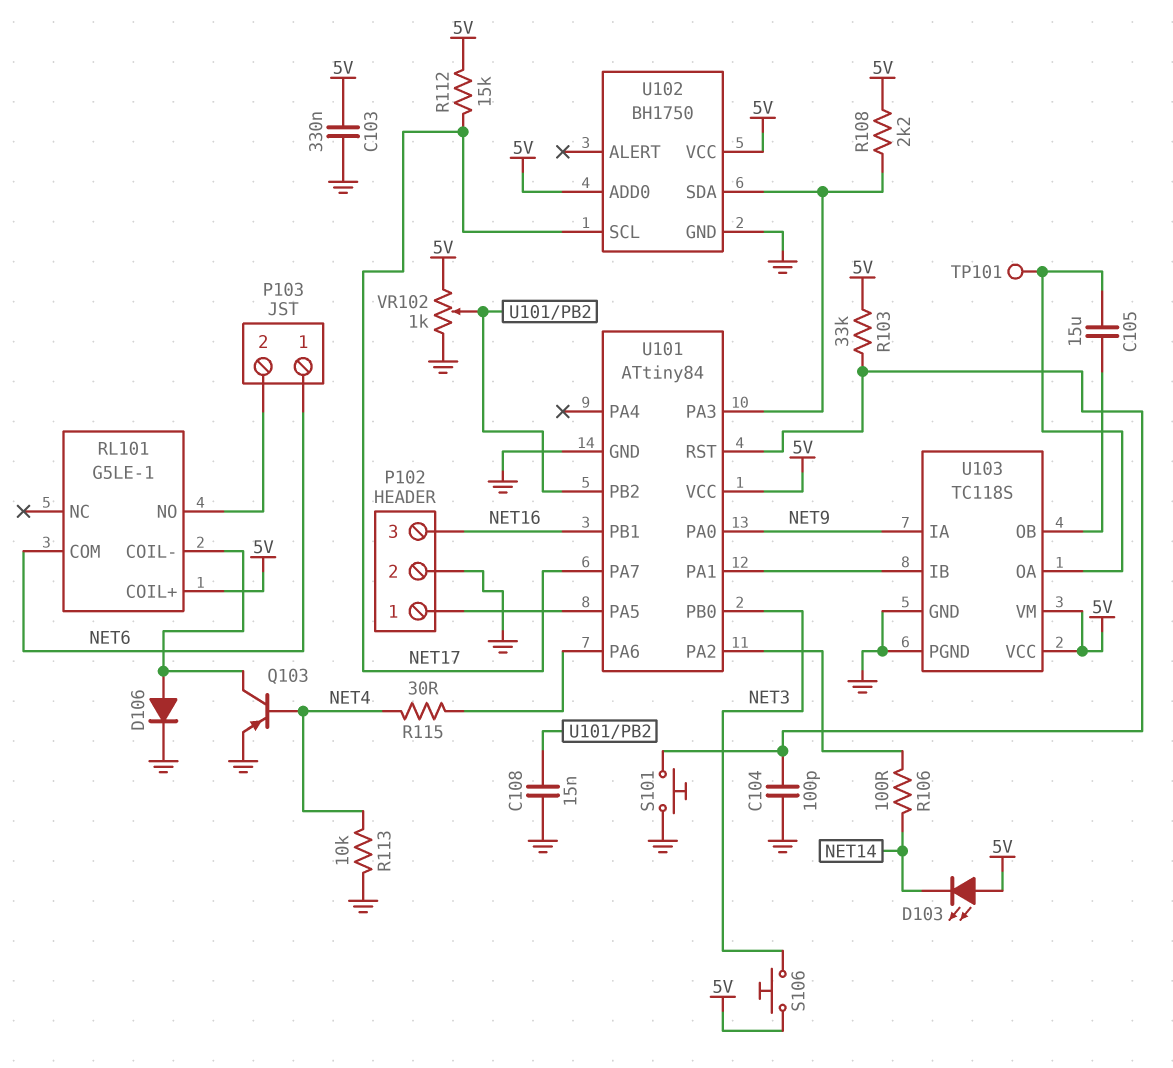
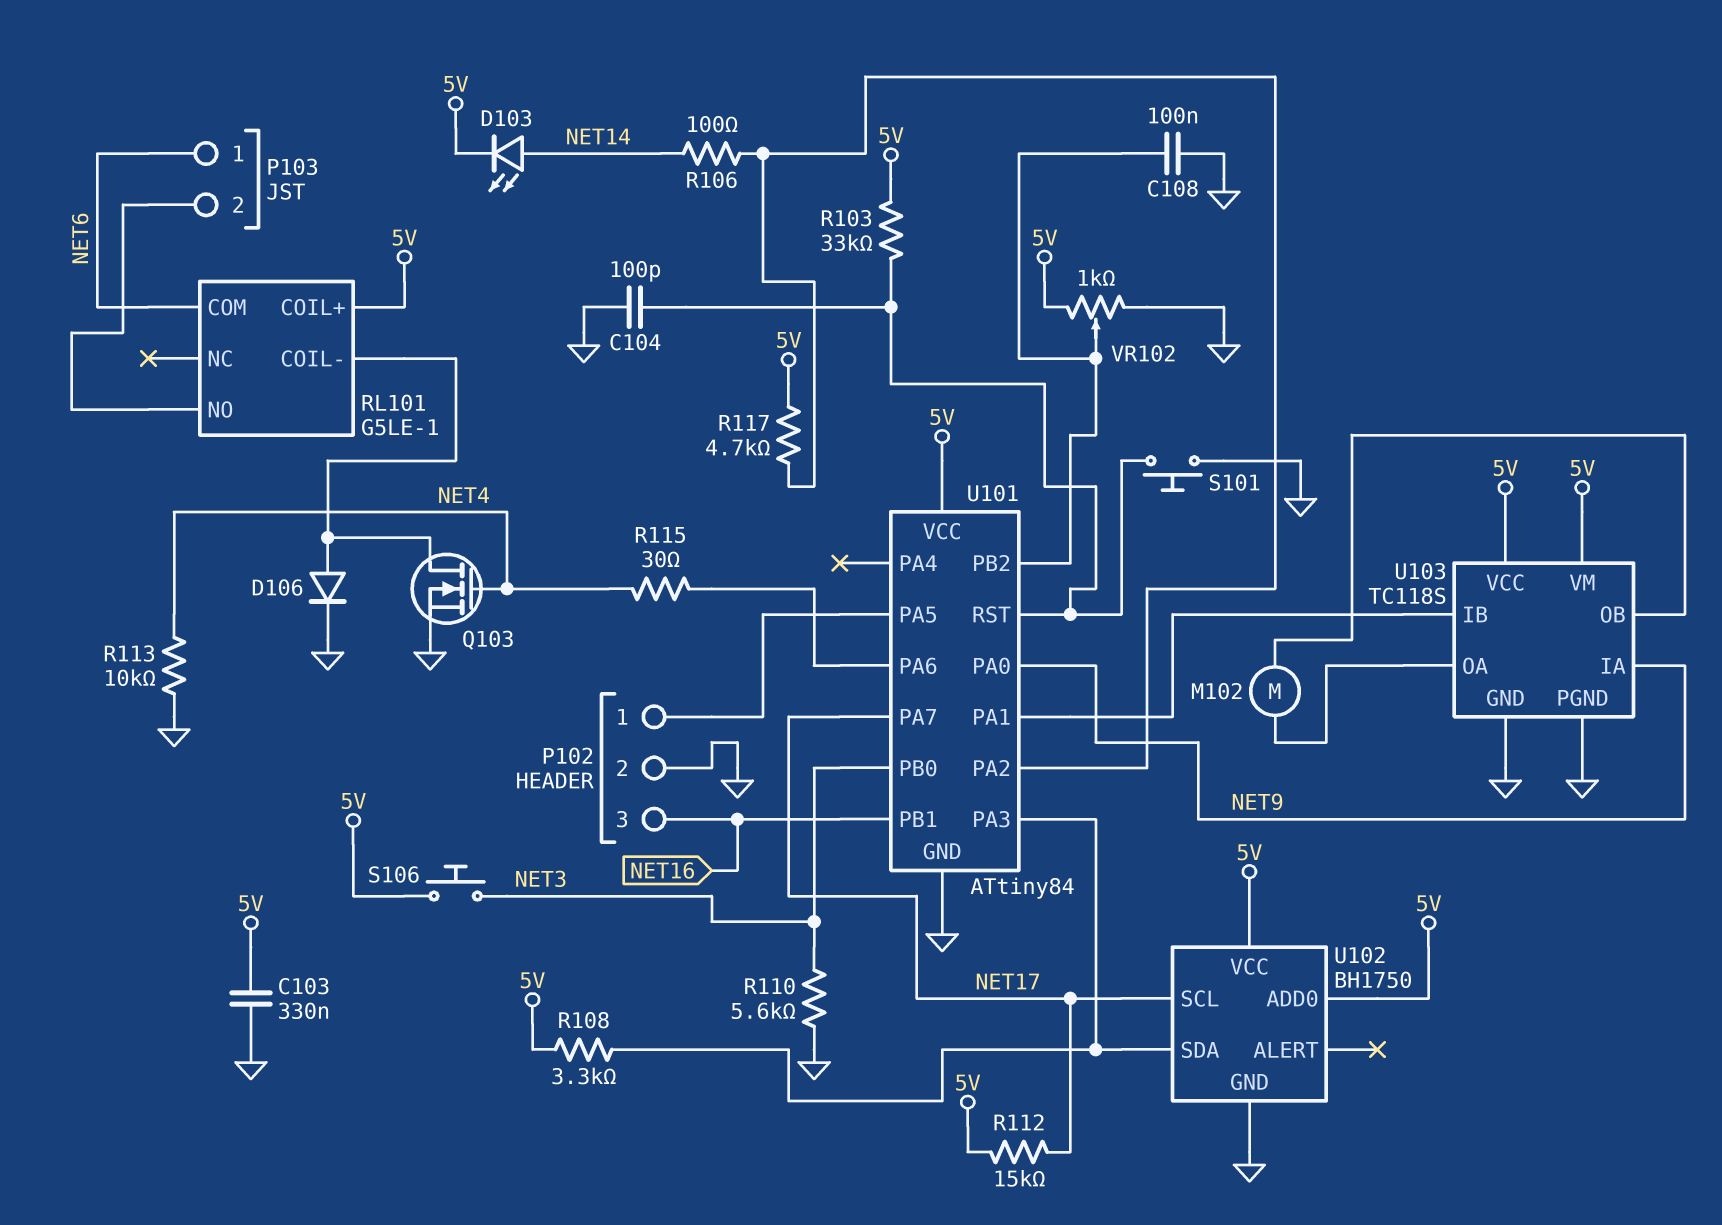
C105: 15uF (U103/OA, U103/OB) -> none
C108: 15nF (GND, U101/PB2) -> 100nF (GND, U101/PB2)
D103: LED (A 5V, K NET14) -> LED (A NET14, K 5V)
M102: none -> motor (U103/OA, U103/OB)
Q103: PNP (B NET4, C RL101/COIL-, E GND) -> NMOS (G NET4, D RL101/COIL-, S GND)
R108: 2.2k (5V, U101/PA3) -> 3.3k (5V, U101/PA3)
R110: none -> 5.6k (GND, NET3)
R117: none -> 4.7k (5V, U101/PA2)
TP101: test point (U103/OA) -> none

